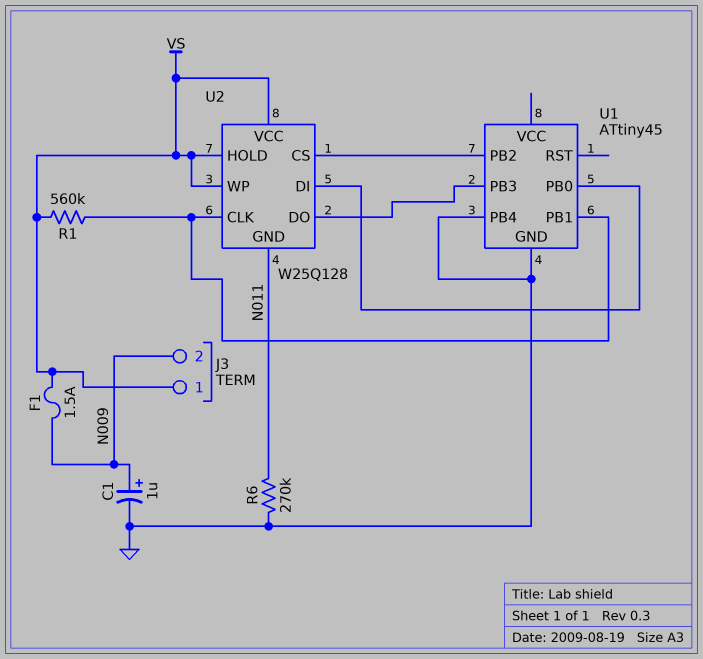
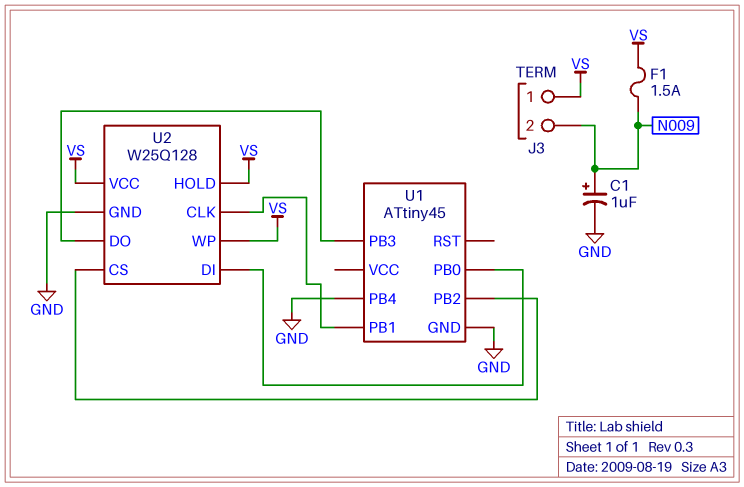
R1: 560k (U1/PB1, VS) -> none
R6: 270k (GND, N011) -> none
U2 pin GND: N011 -> GND

